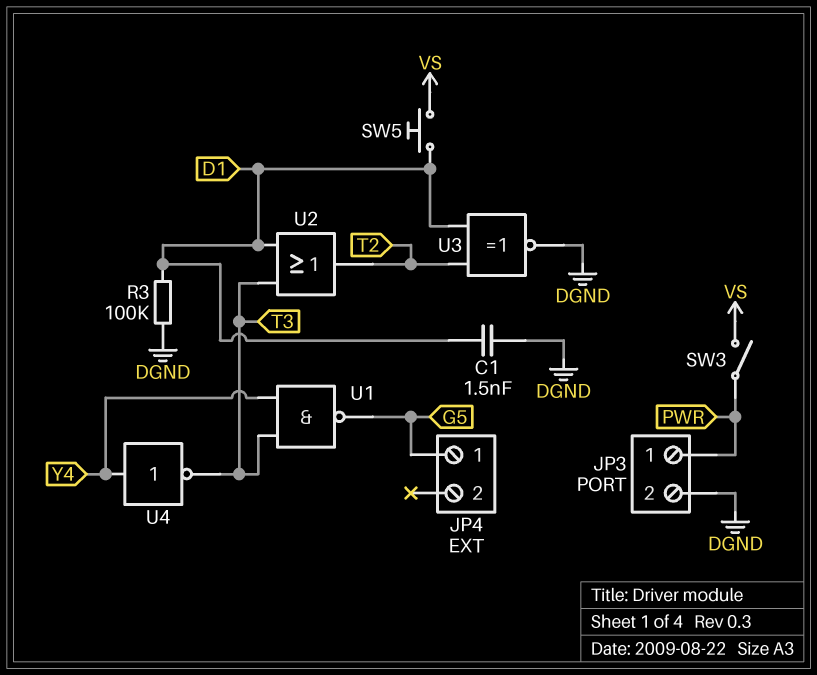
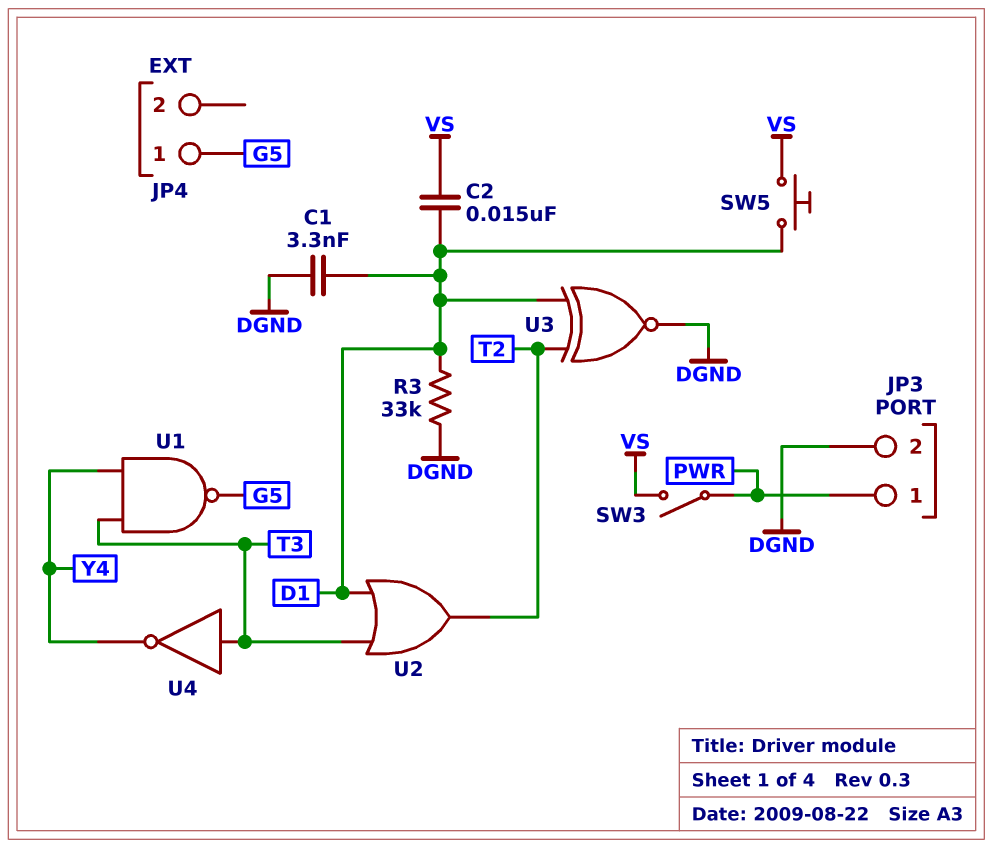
C1: 1.5nF (D1, DGND) -> 3.3nF (D1, DGND)
C2: none -> 15nF (D1, VS)
R3: 100k (D1, DGND) -> 33k (D1, DGND)
U4: NOT (in Y4, out T3) -> NOT (in T3, out Y4)

